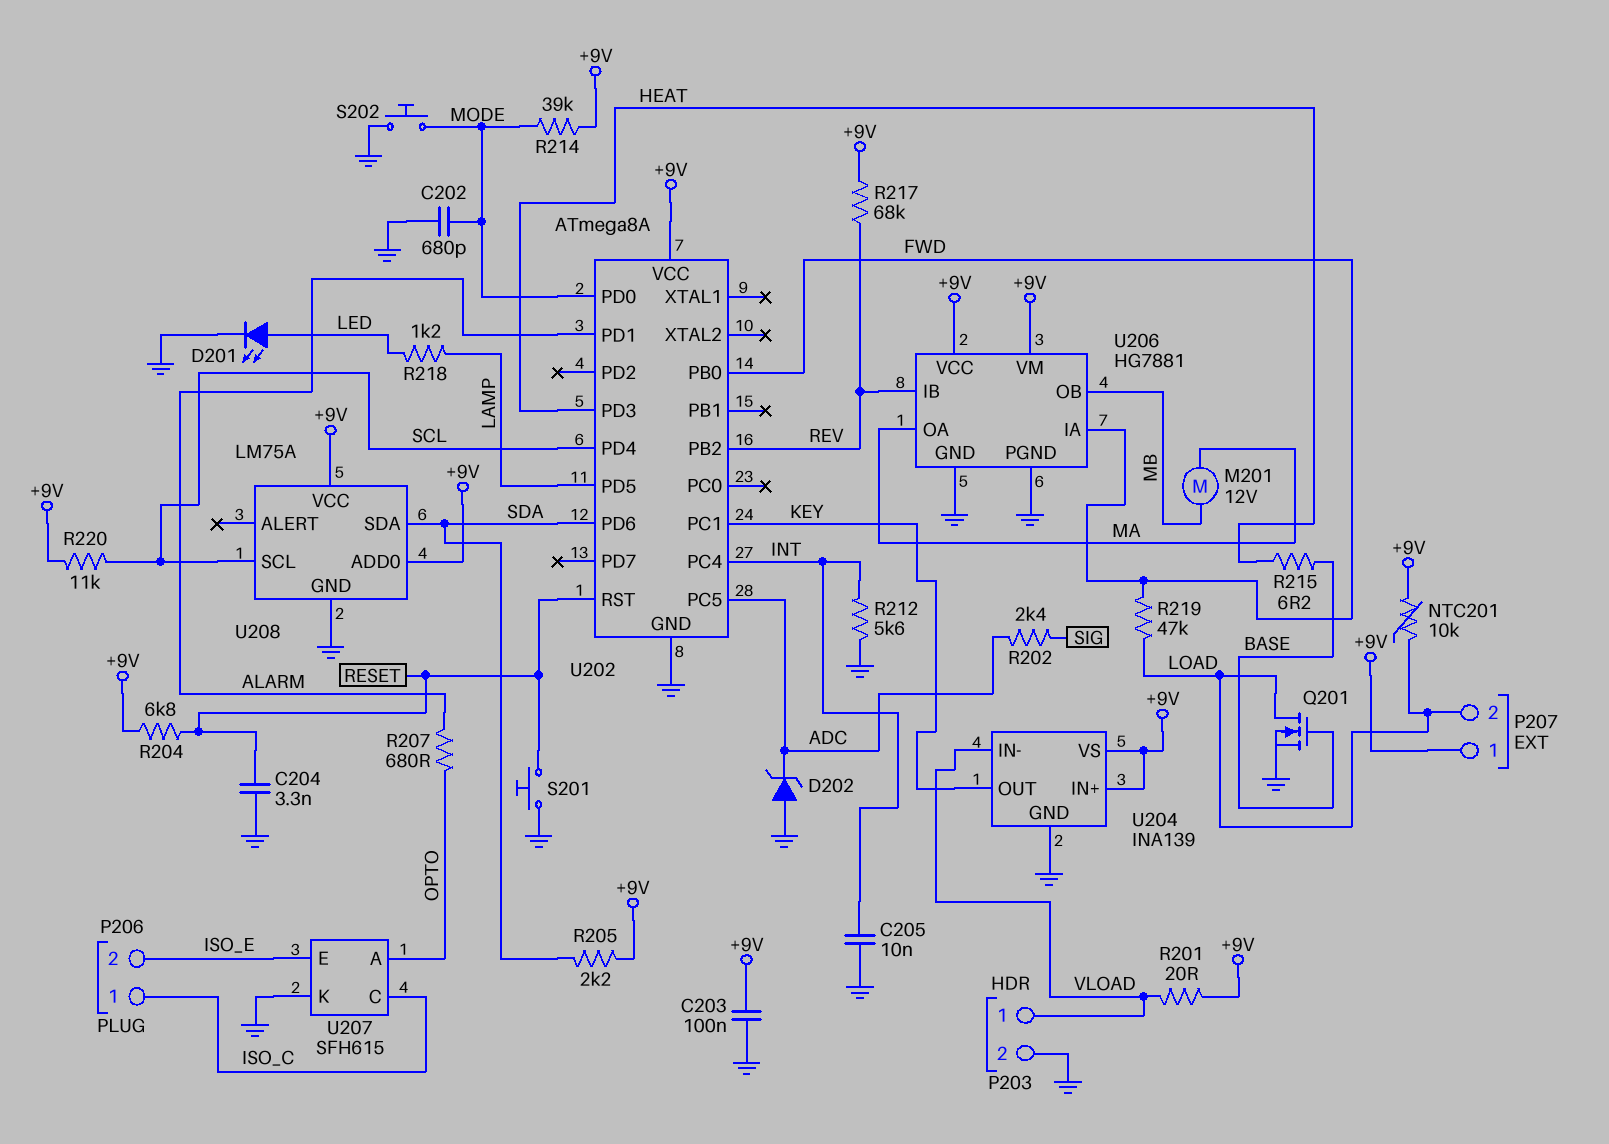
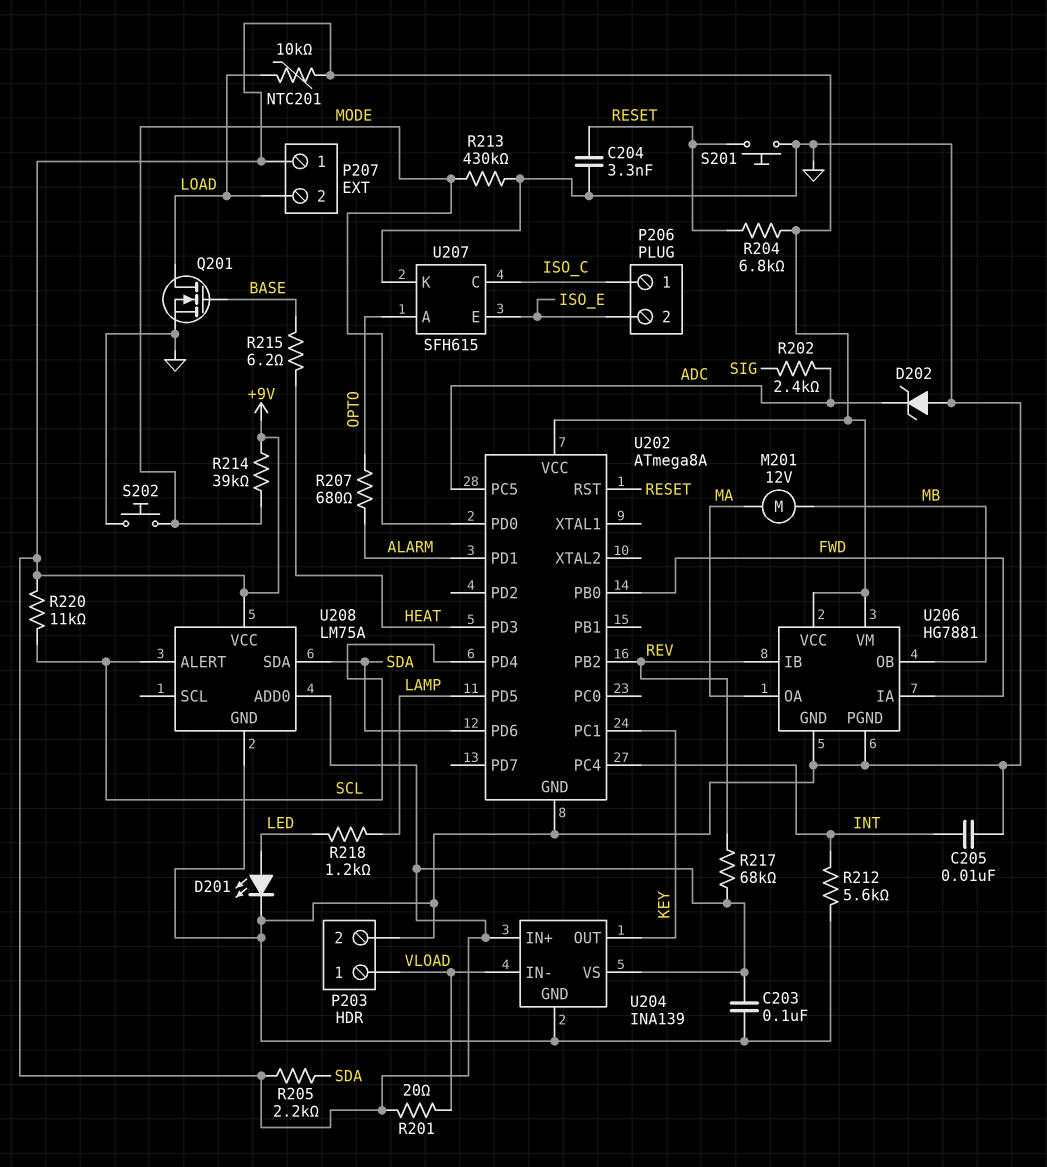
C202: 680pF (GND, MODE) -> none
R213: none -> 430k (GND, MODE)
R219: 47k (FWD, LOAD) -> none
U208 pin ALERT: none -> SCL
U208 pin SCL: SCL -> none

